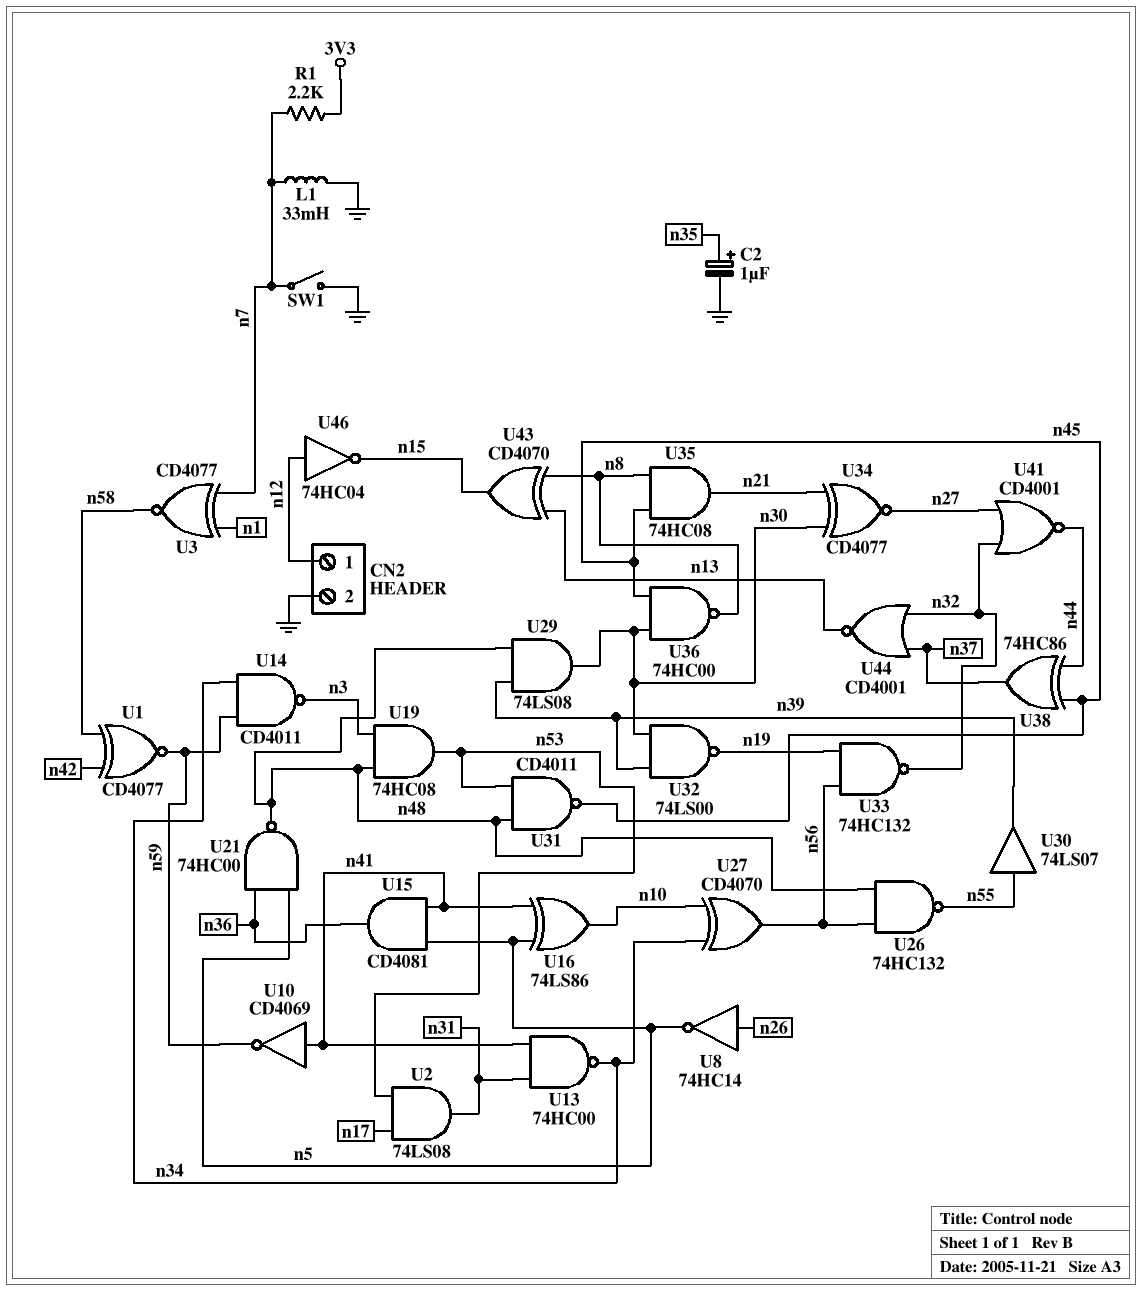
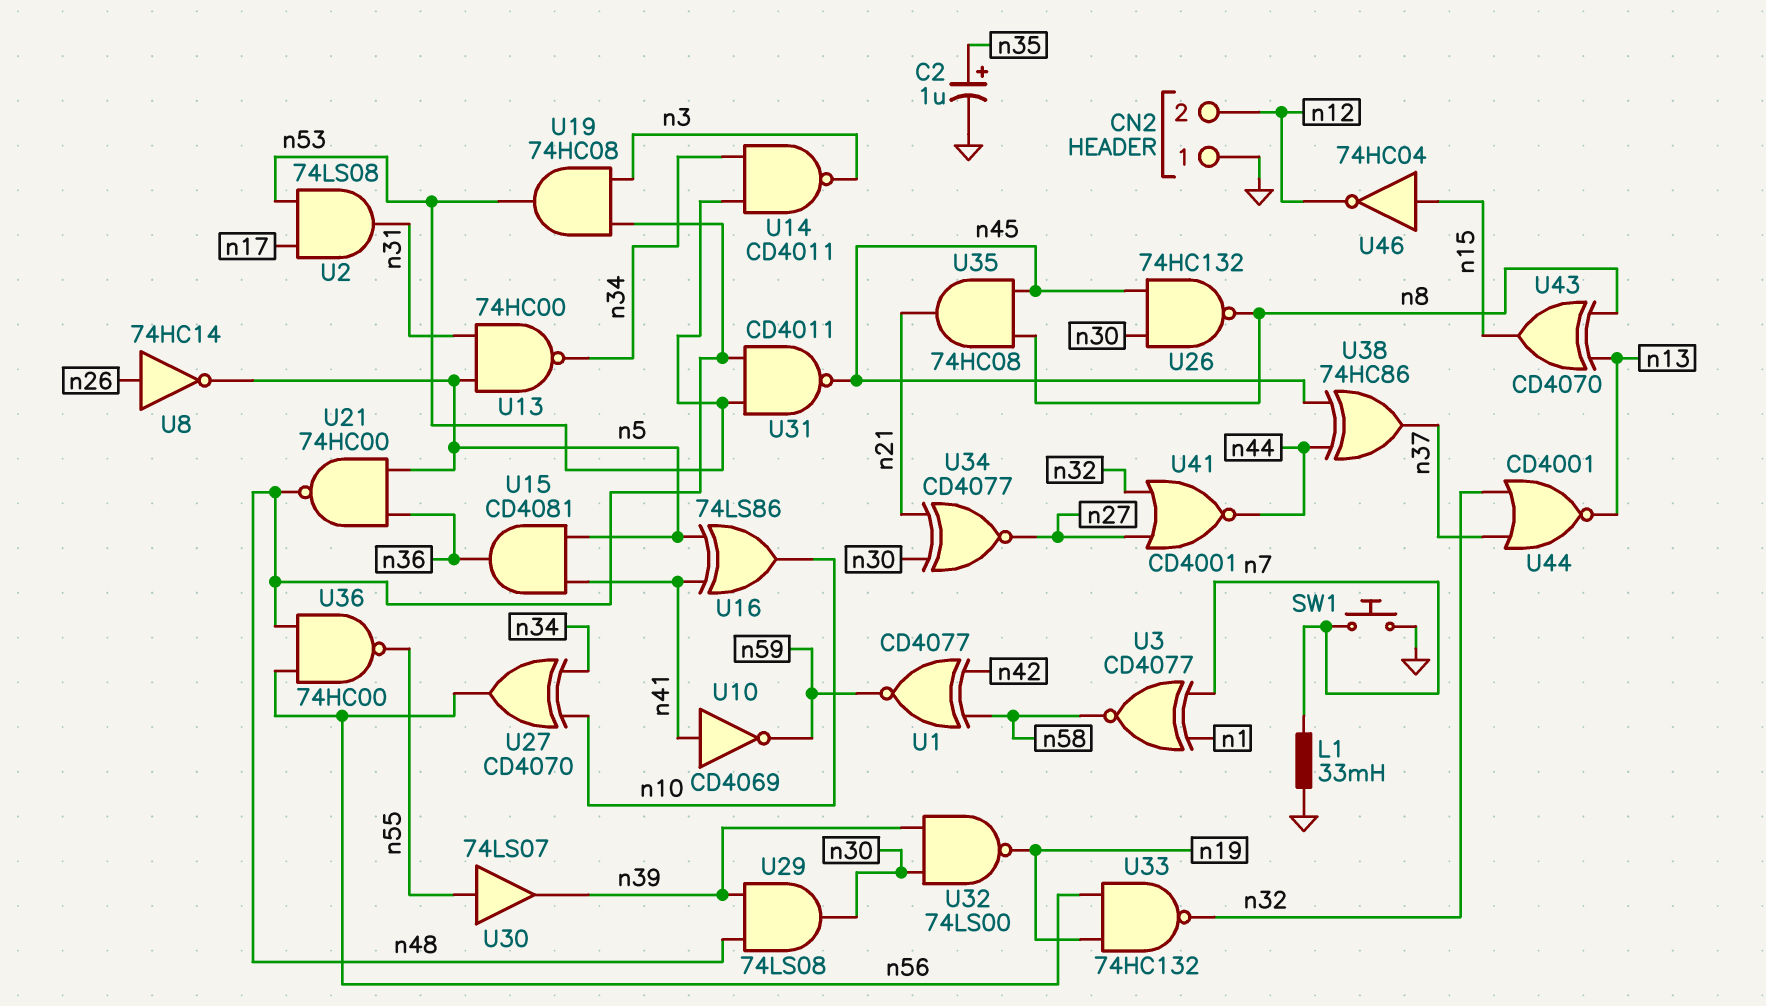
CN2 pin 1: n12 -> GND
CN2 pin 2: GND -> n12
R1: 2.2k (3V3, n7) -> none
SW1: switch (GND, n7) -> button (GND, n7)
U13: NAND 74HC00 (in n31, in n41, out n34) -> NAND 74HC00 (in n5, in n31, out n34)
U14: NAND CD4011 (in n34, in n59, out n3) -> NAND CD4011 (in n34, in n53, out n3)
U26: NAND 74HC132 (in n48, in n56, out n55) -> NAND 74HC132 (in n30, in n45, out n8)
U36: NAND 74HC00 (in n30, in n45, out n8) -> NAND 74HC00 (in n48, in n56, out n55)
U46: NOT 74HC04 (in n12, out n15) -> NOT 74HC04 (in n15, out n12)

